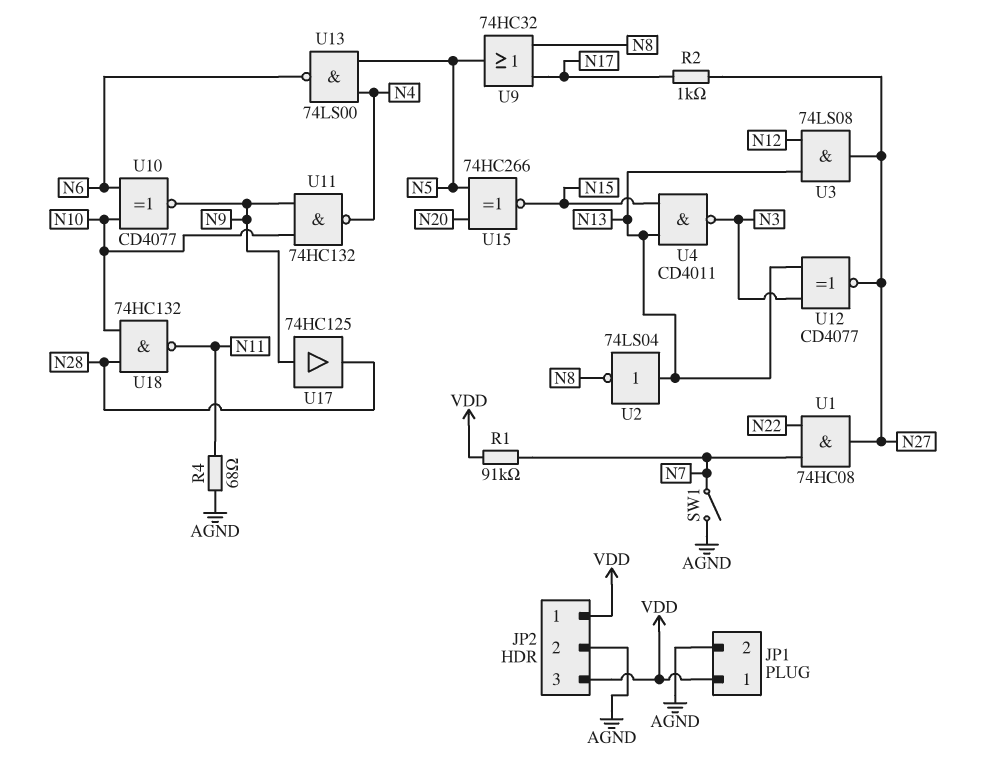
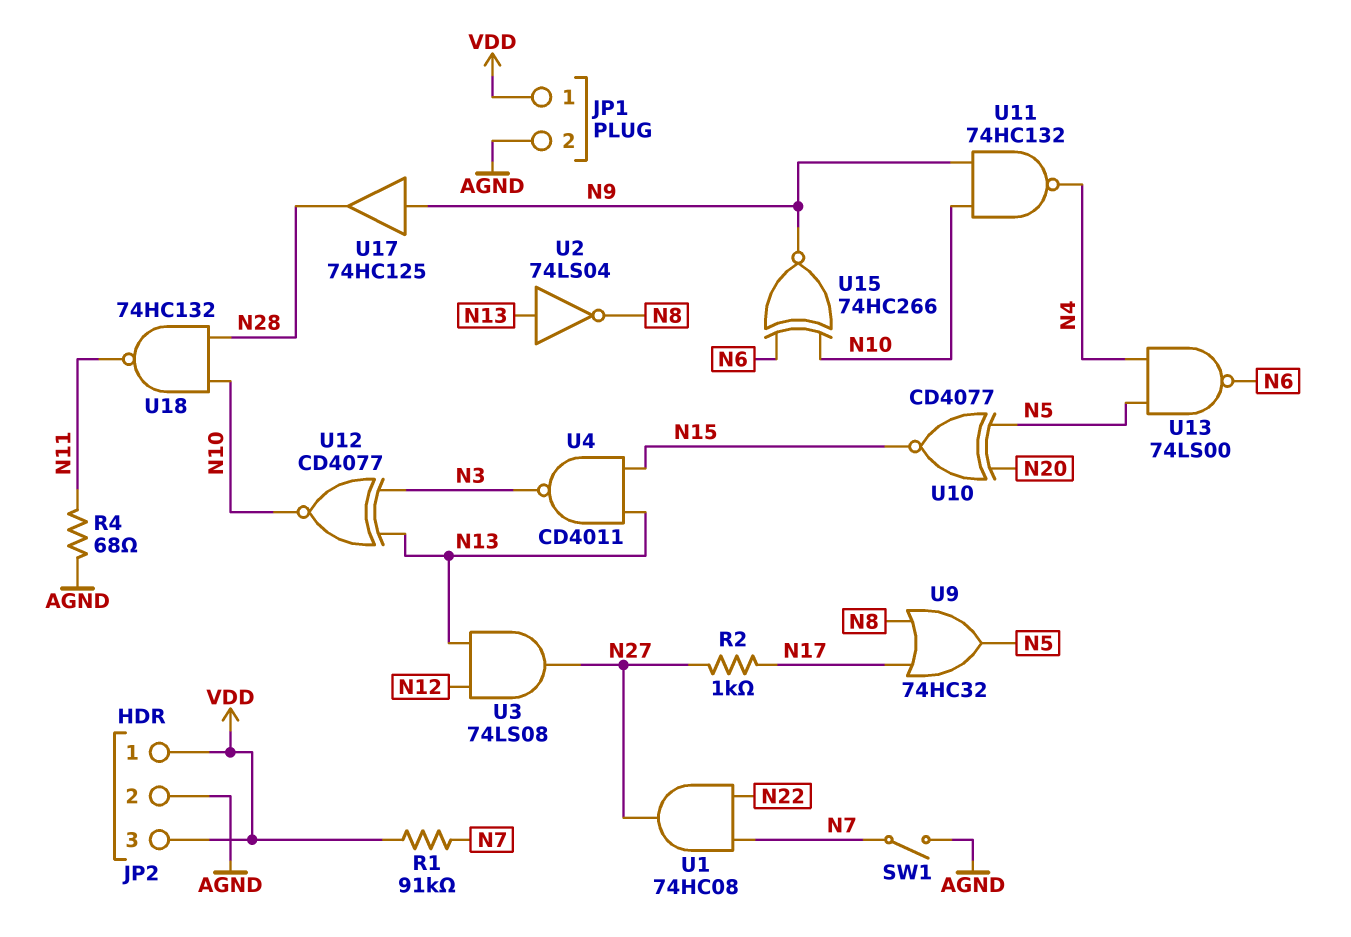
U10: XNOR CD4077 (in N6, in N10, out N9) -> XNOR CD4077 (in N5, in N20, out N15)
U12: XNOR CD4077 (in N3, in N13, out N27) -> XNOR CD4077 (in N3, in N13, out N10)
U15: XNOR 74HC266 (in N5, in N20, out N15) -> XNOR 74HC266 (in N6, in N10, out N9)

